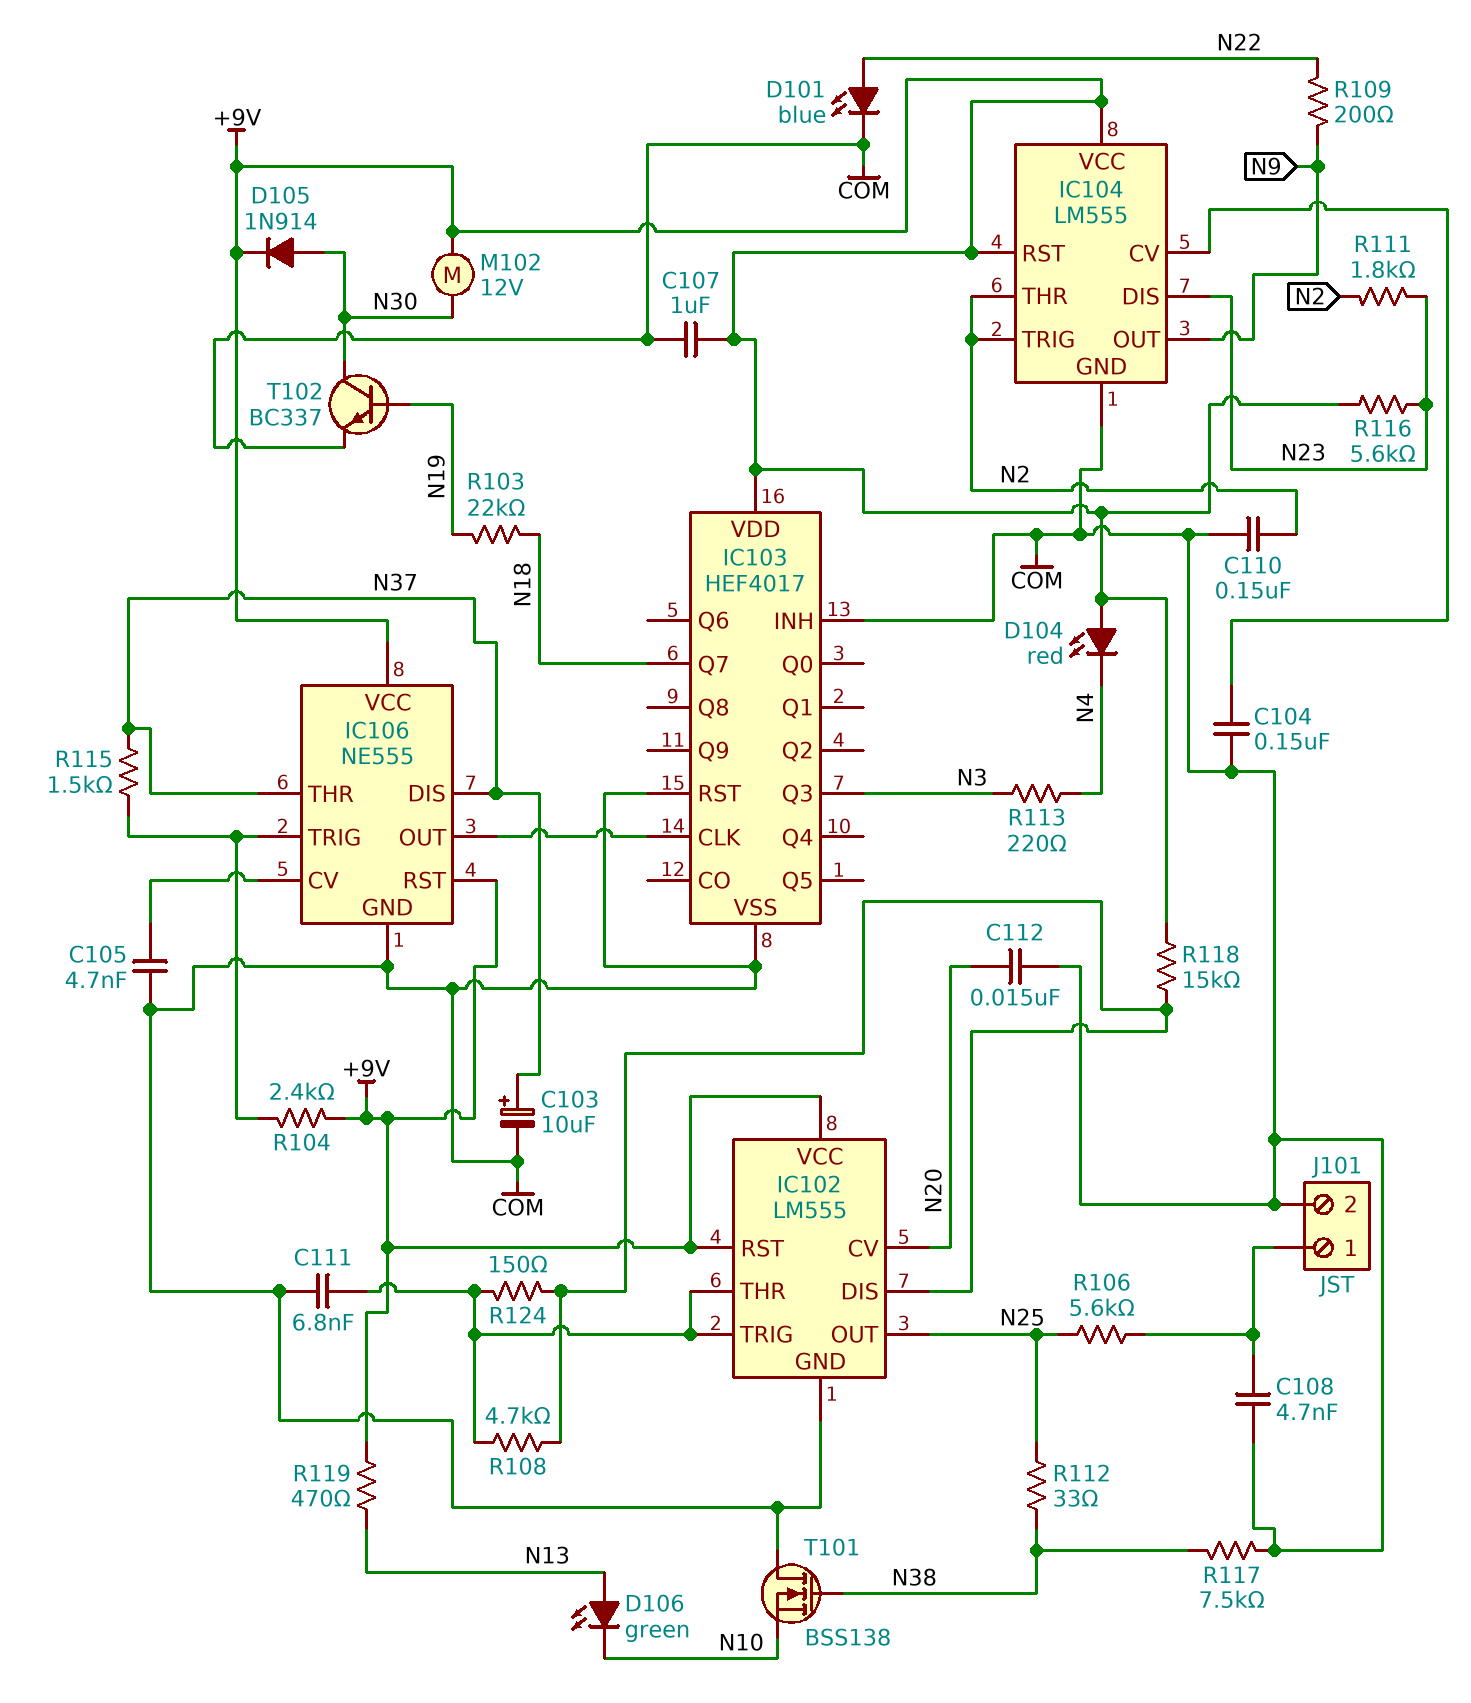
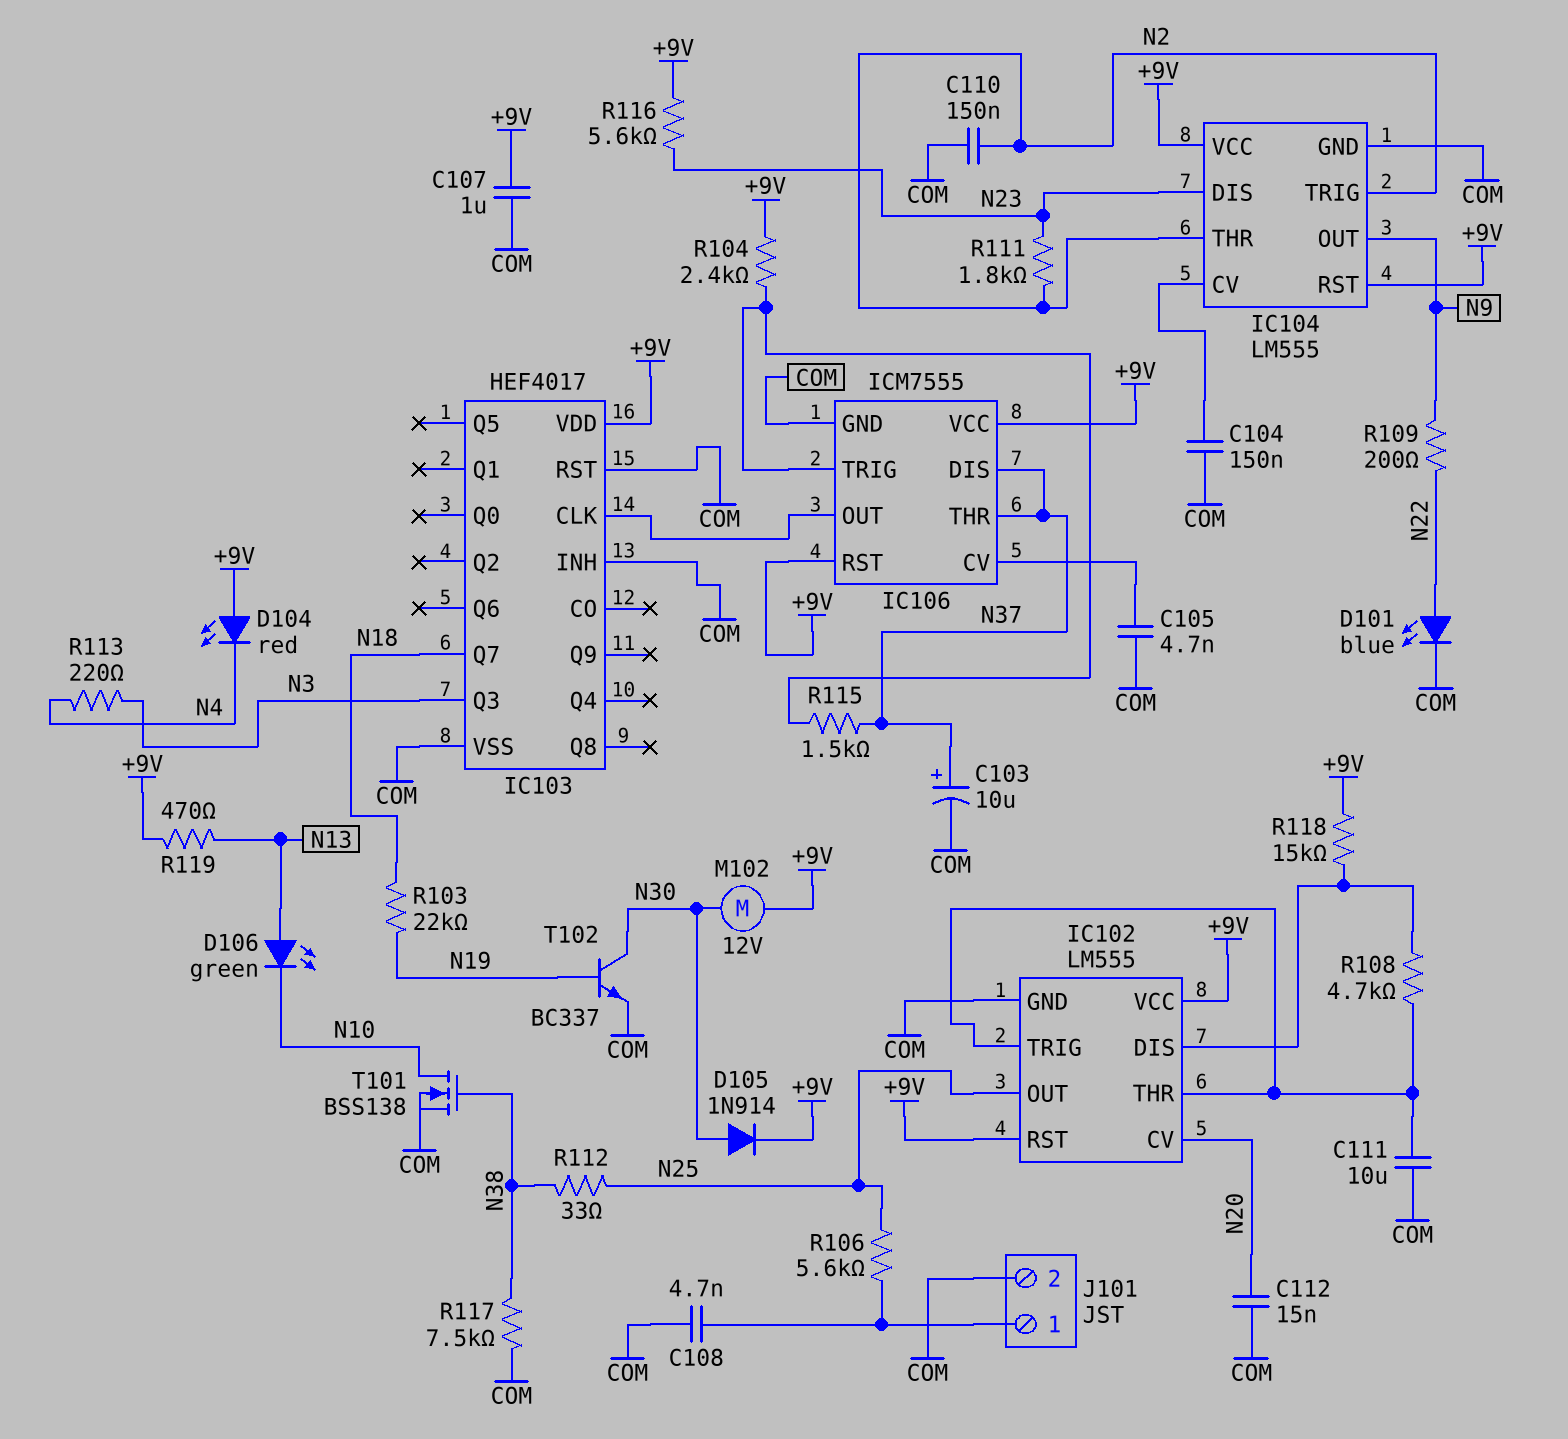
C111: 6.8nF (COM, IC102/THR) -> 10uF (COM, IC102/THR)
IC106: NE555 -> ICM7555
R124: 150 (IC102/DIS, IC102/THR) -> none
T101: NMOS BSS138 (G N38, D COM, S N10) -> NMOS BSS138 (G N38, D N10, S COM)

